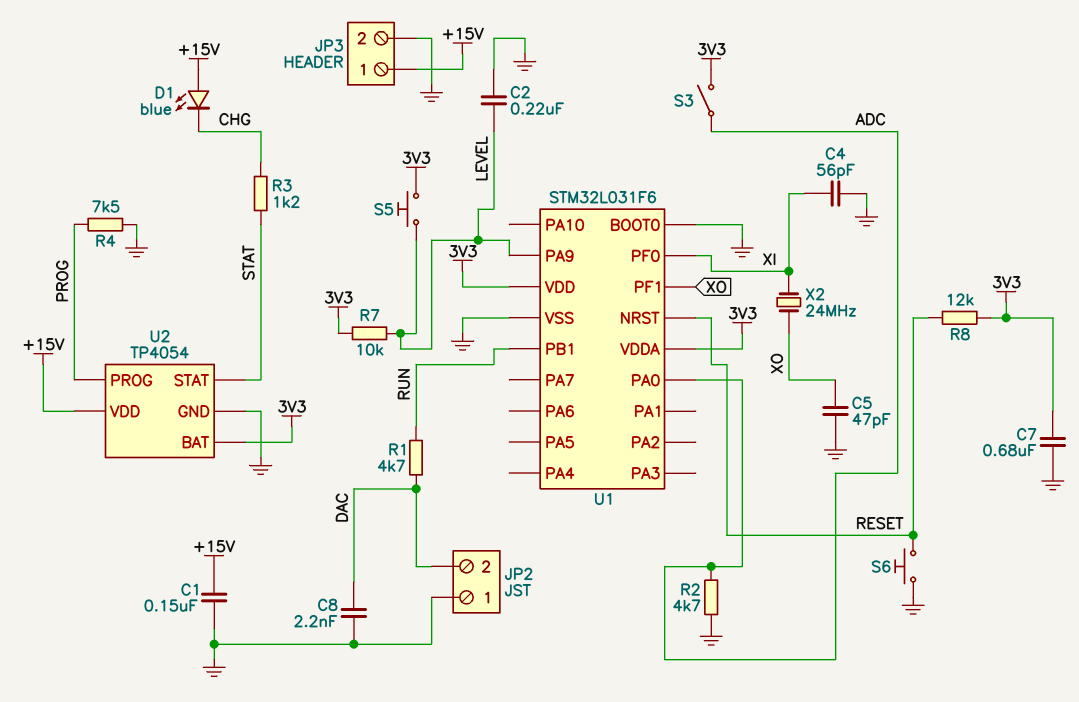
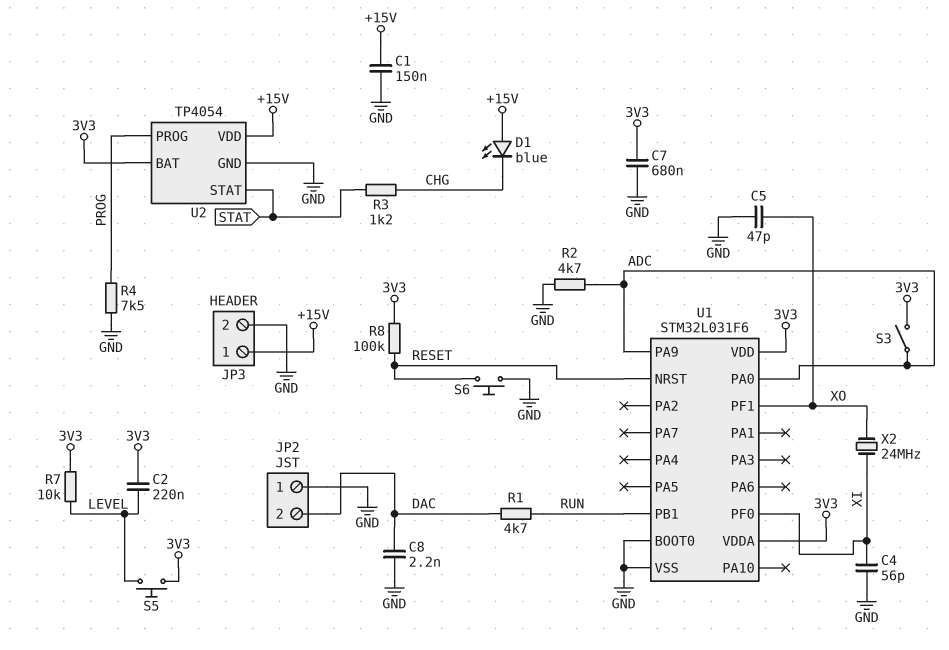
C2: 220nF (GND, LEVEL) -> 220nF (3V3, LEVEL)
R8: 12k (3V3, RESET) -> 100k (3V3, RESET)
U1 pin PA9: LEVEL -> ADC

